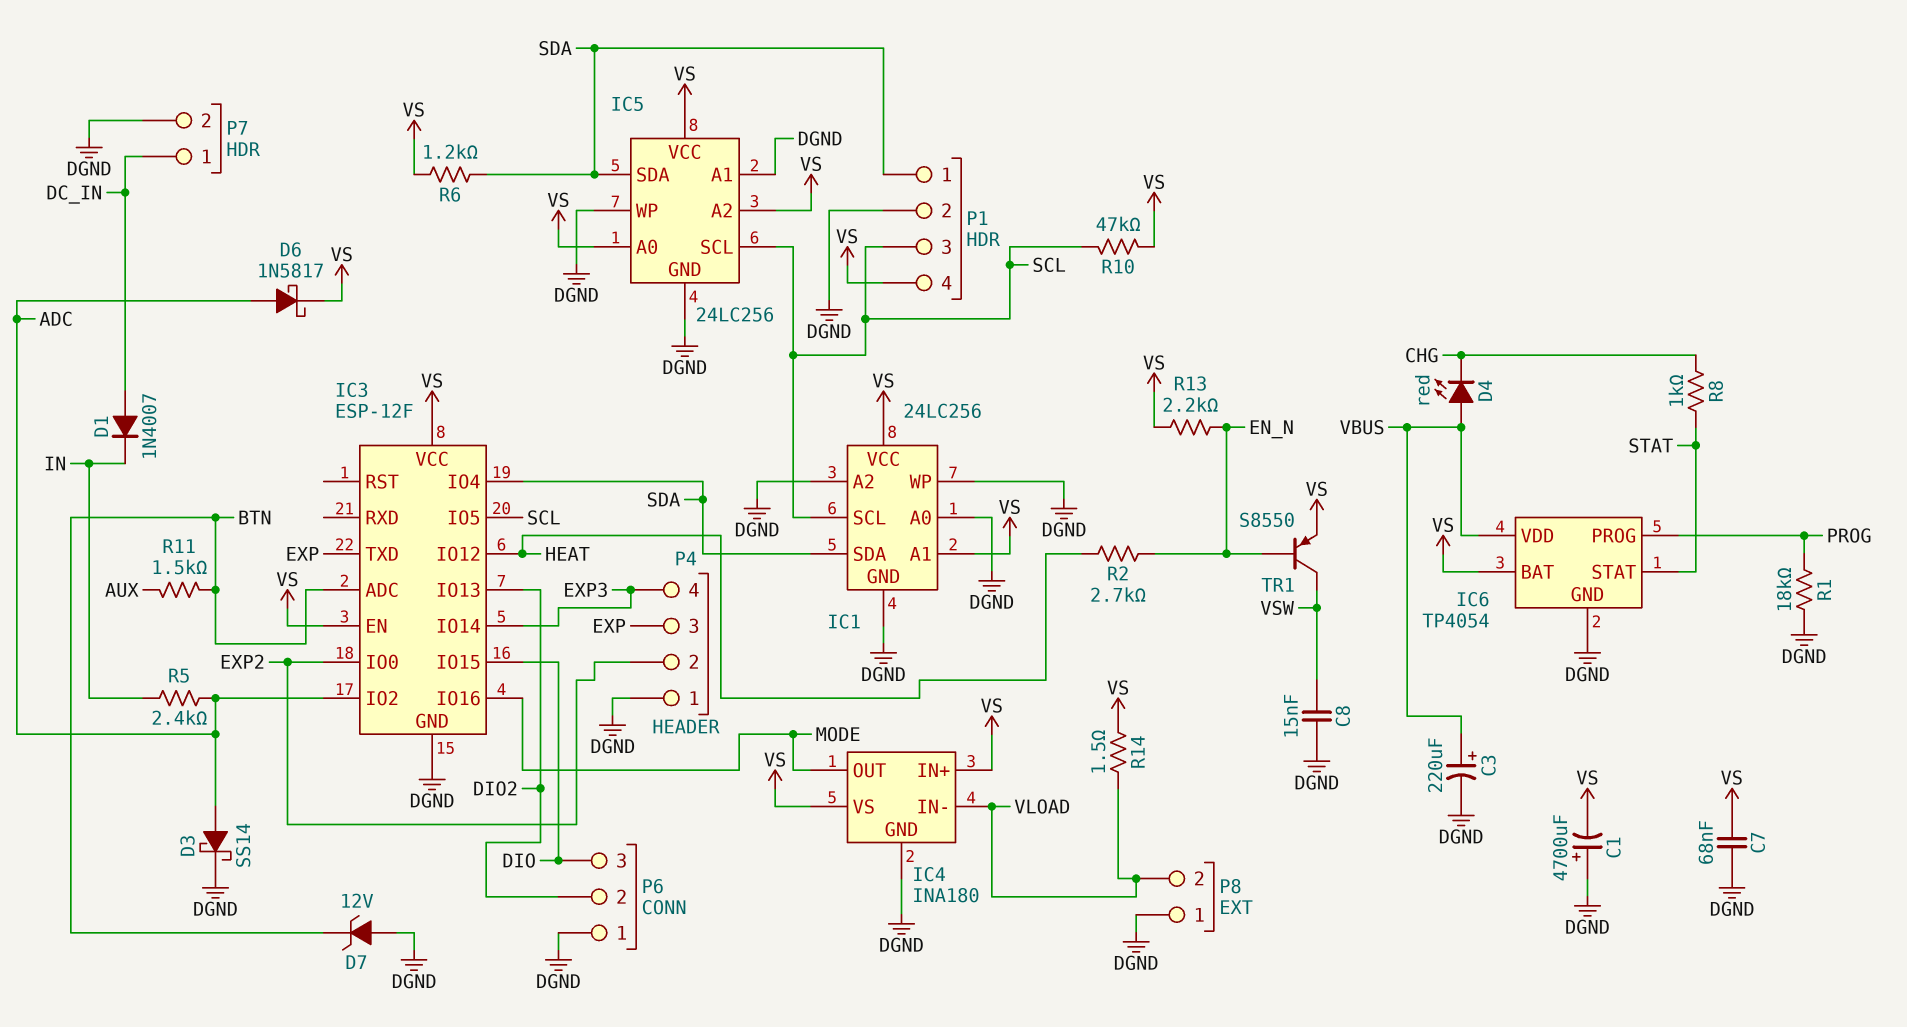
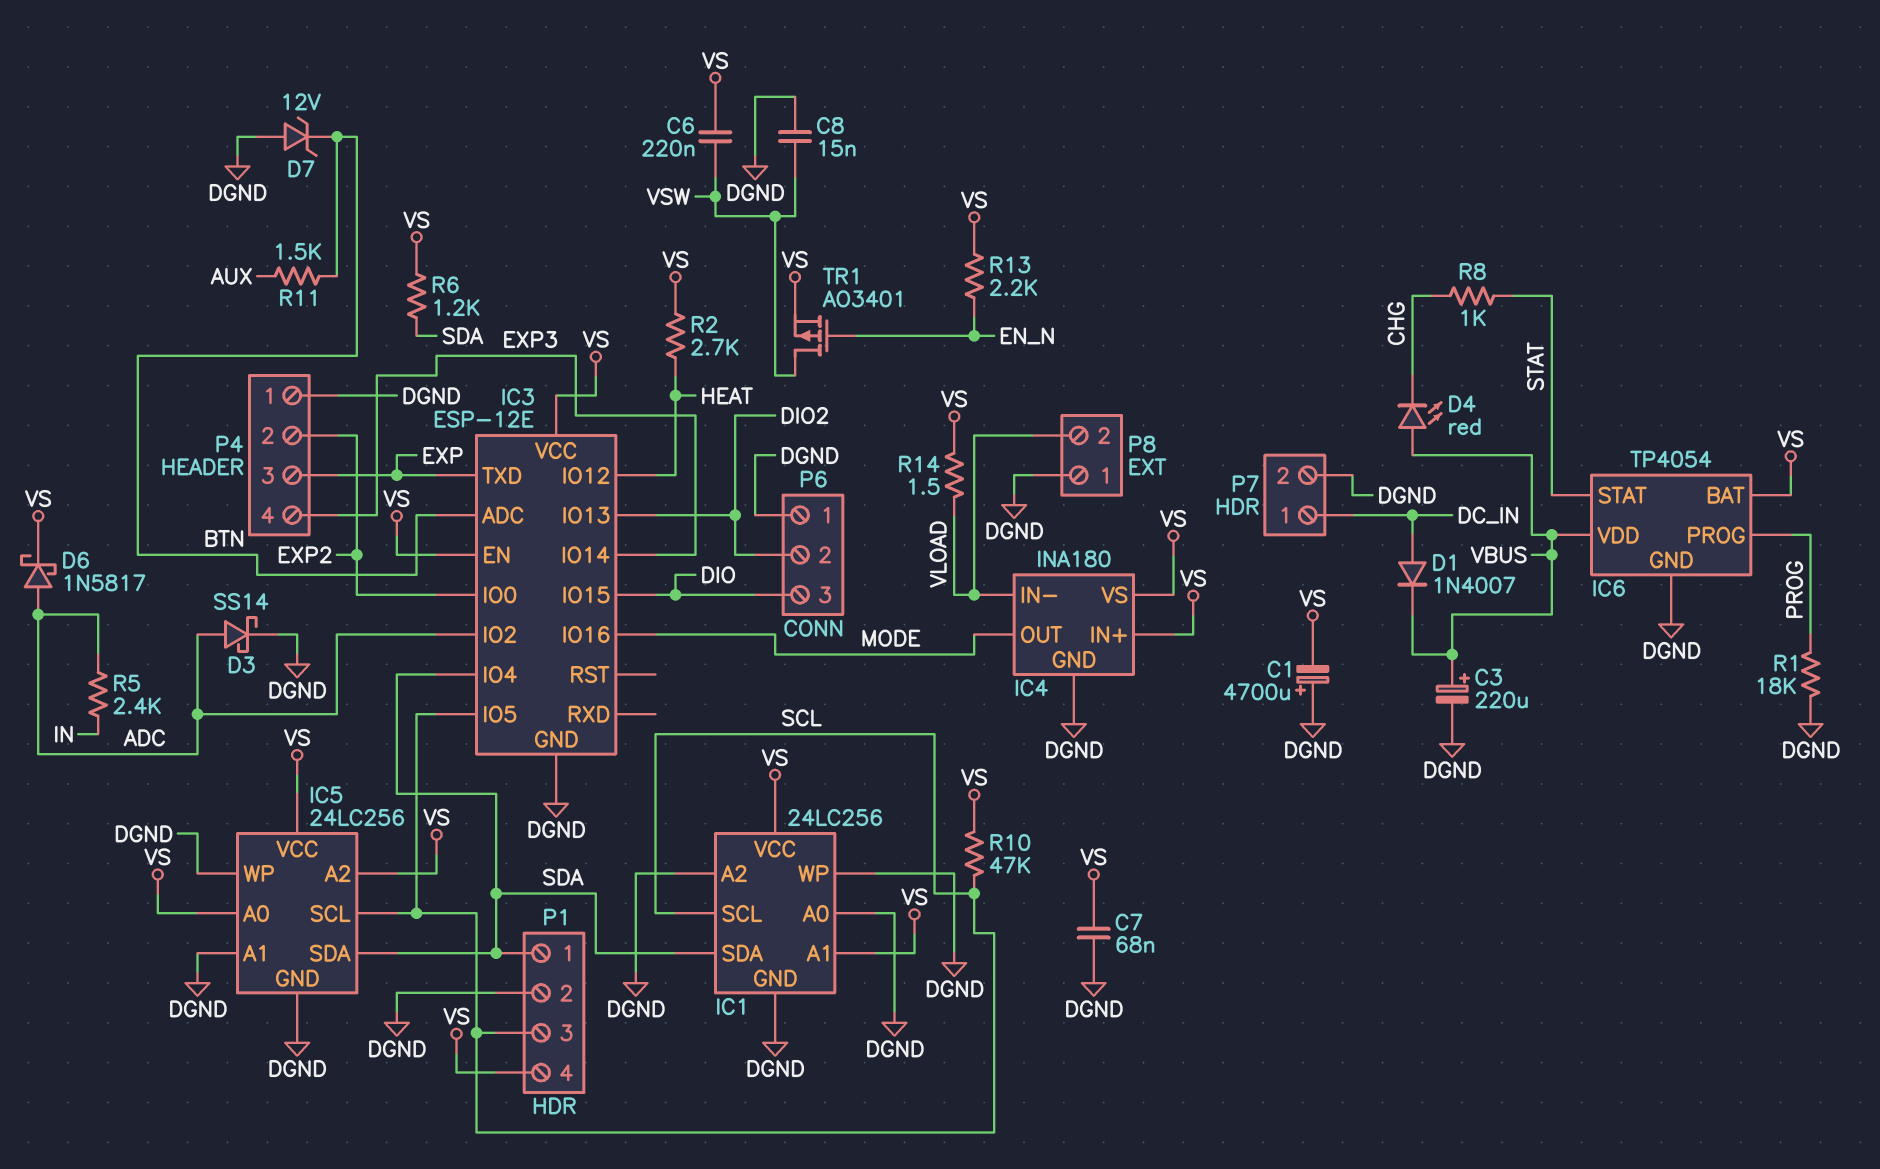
C6: none -> 220nF (VS, VSW)
D1: diode 1N4007 (A DC_IN, K IN) -> diode 1N4007 (A DC_IN, K VBUS)
IC3: ESP-12F -> ESP-12E
R2: 2.7k (EN_N, HEAT) -> 2.7k (HEAT, VS)
TR1: PNP S8550 (B EN_N, C VSW, E VS) -> PMOS AO3401 (G EN_N, D VSW, S VS)

